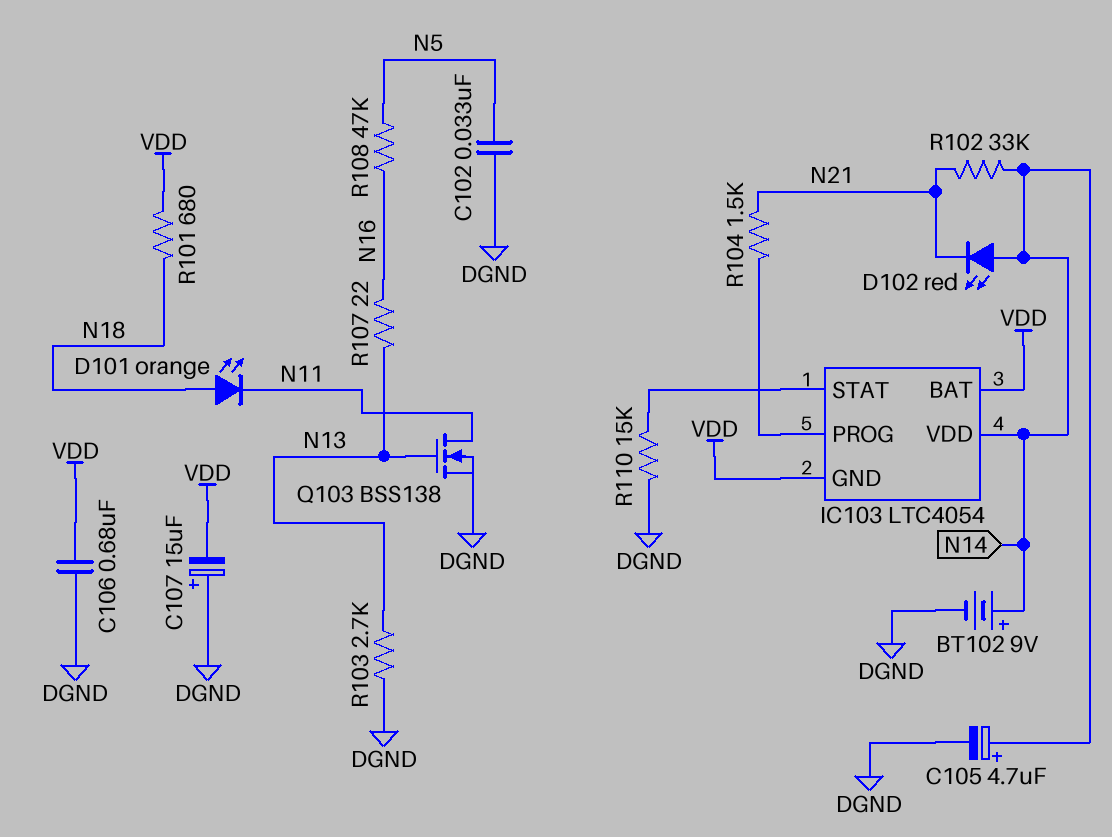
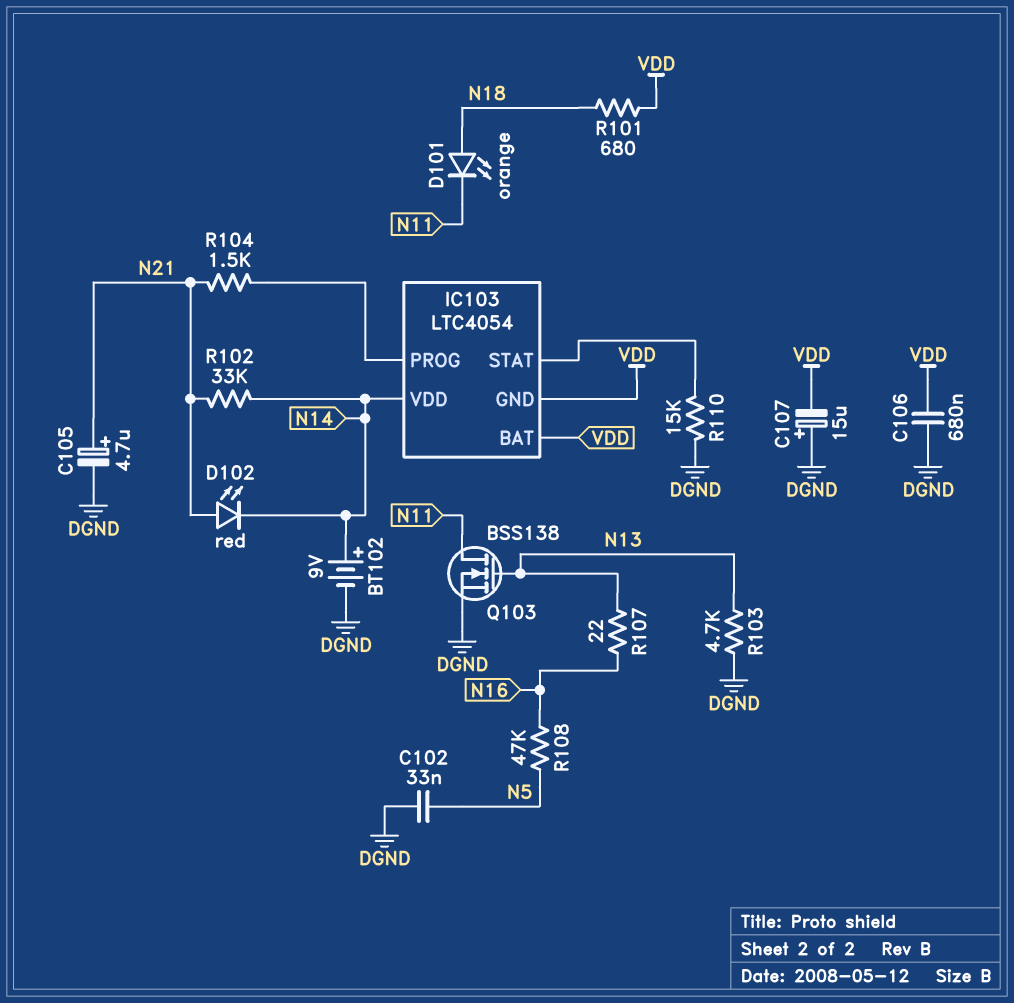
C105: 4.7uF (plus N14, minus DGND) -> 4.7uF (plus N21, minus DGND)
D102: LED red (A N14, K N21) -> LED red (A N21, K N14)
R103: 2.7k (DGND, N13) -> 4.7k (DGND, N13)

